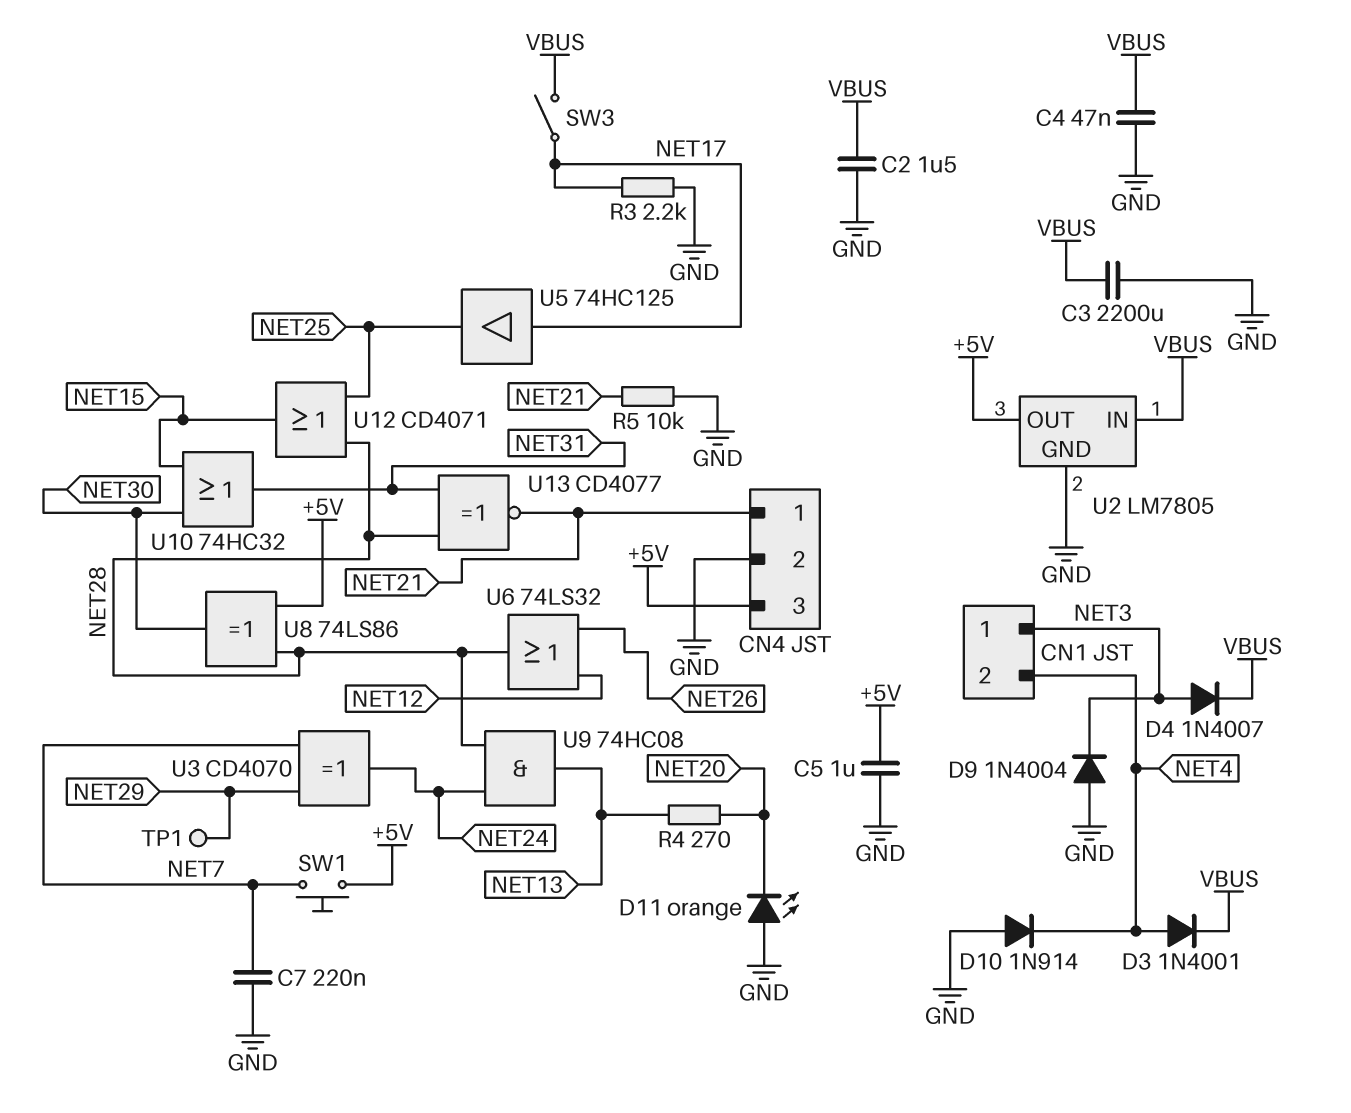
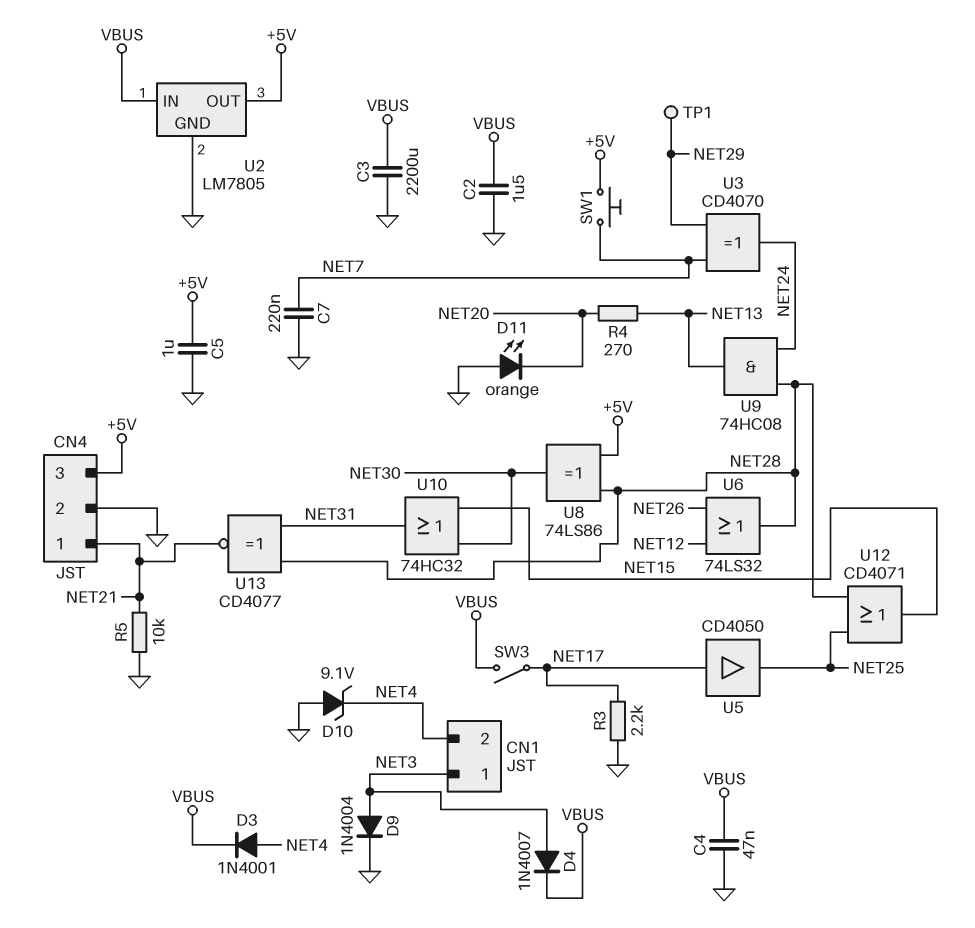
D9: diode 1N4004 (A GND, K NET3) -> diode 1N4004 (A NET3, K GND)
D10: diode 1N914 (A GND, K NET4) -> zener 9.1V (A GND, K NET4)
U5: buffer 74HC125 (in NET17, out NET25) -> buffer CD4050 (in NET17, out NET25)

